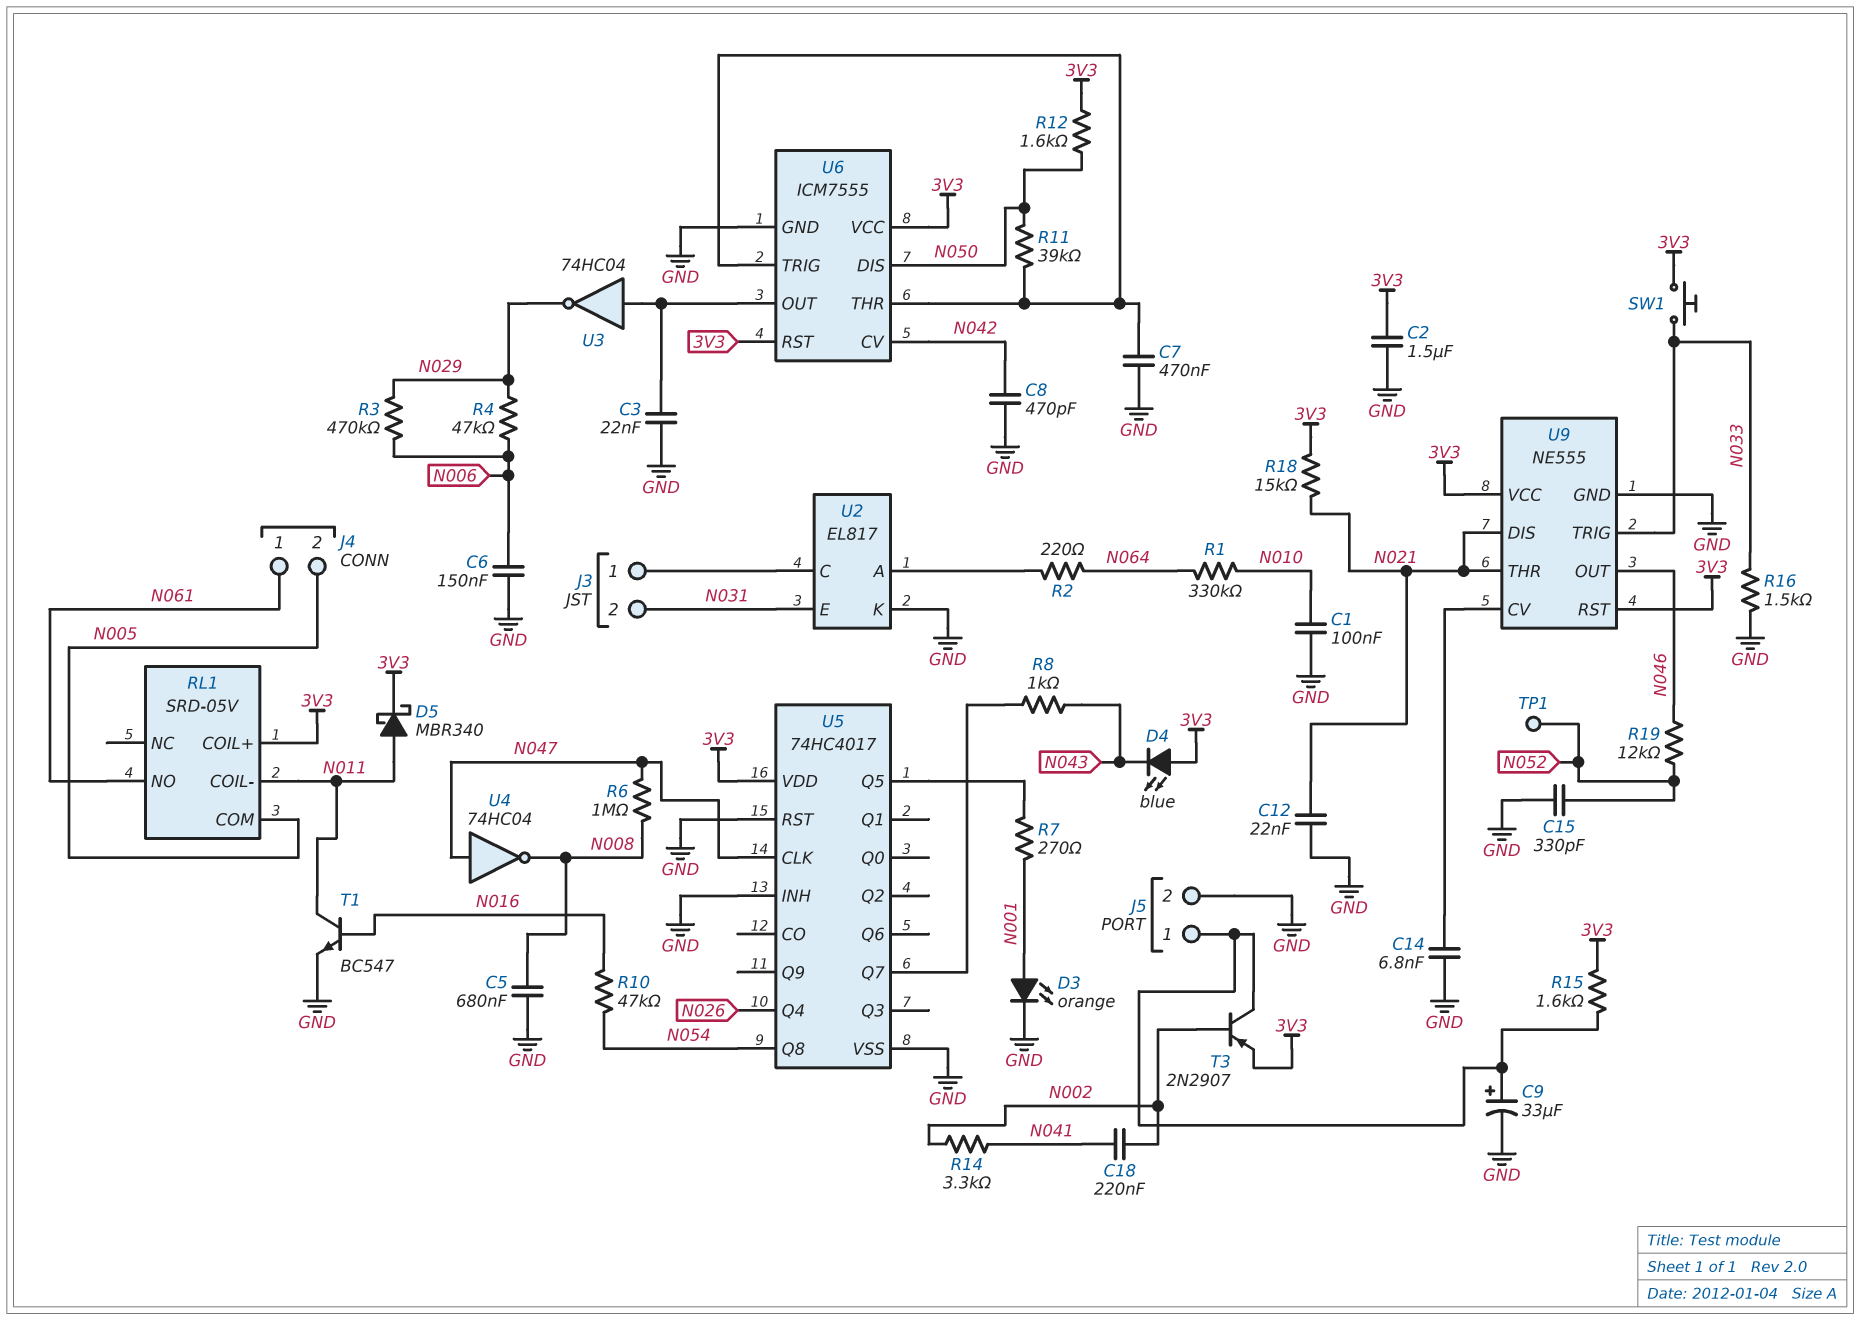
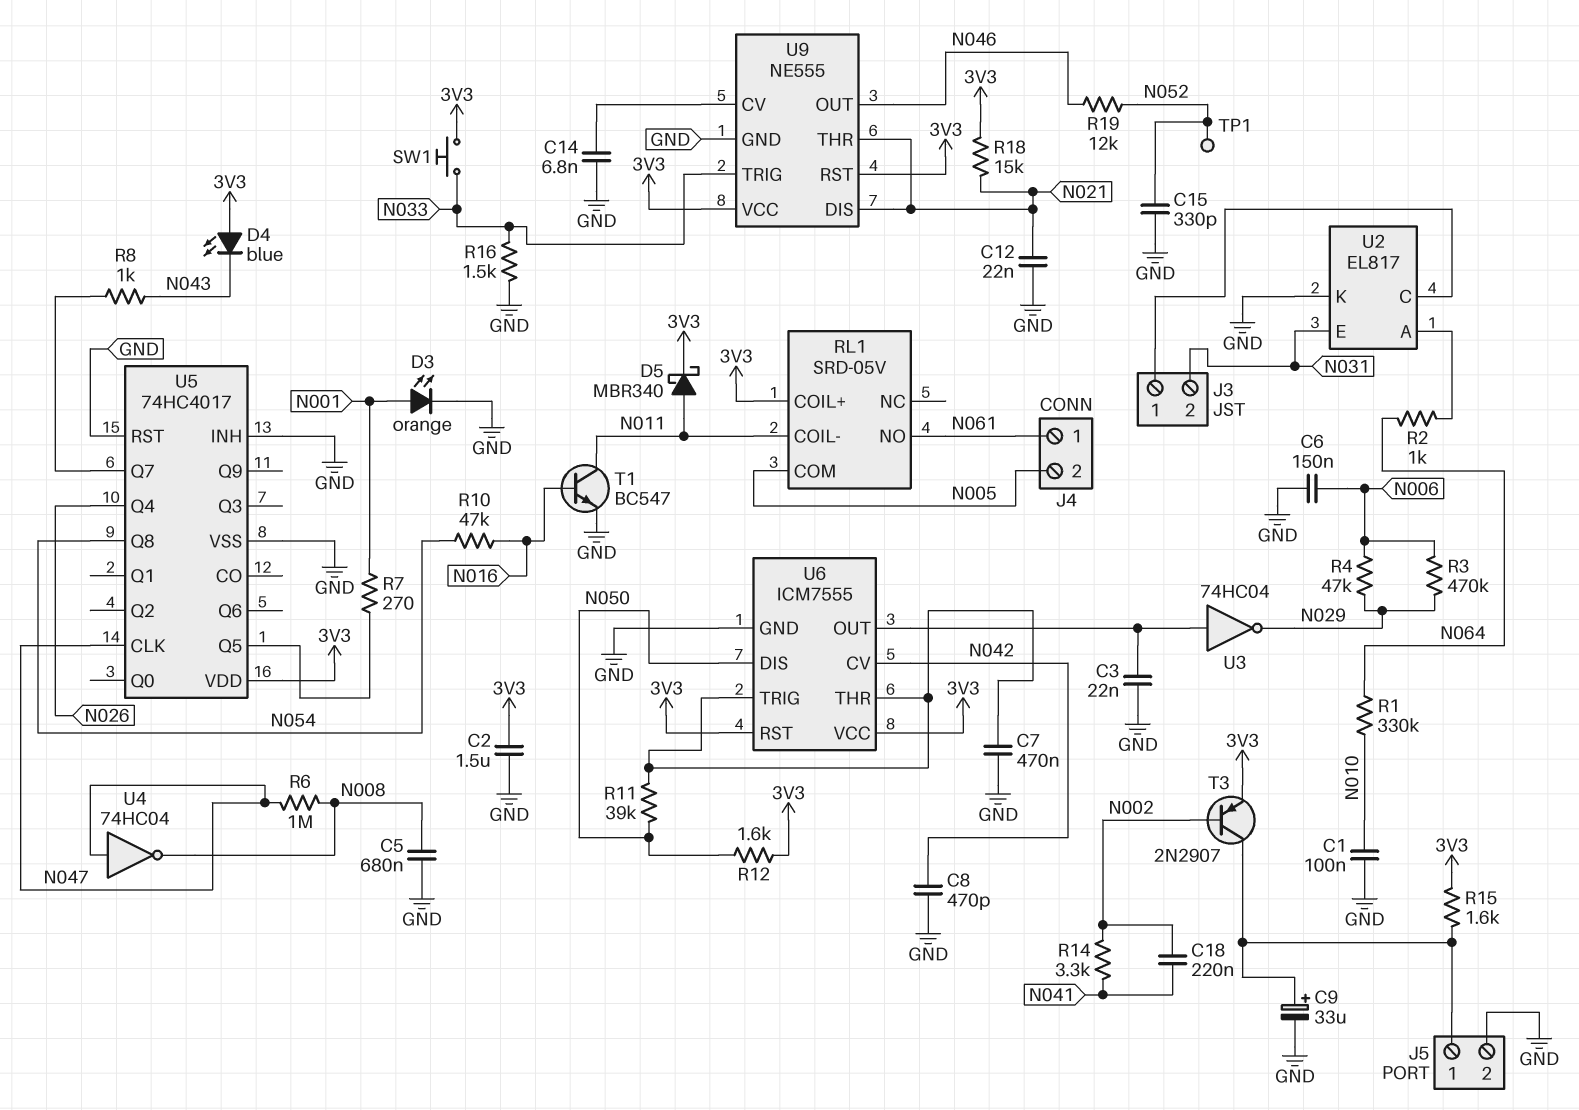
R2: 220 (N064, U2/A) -> 1k (N064, U2/A)

